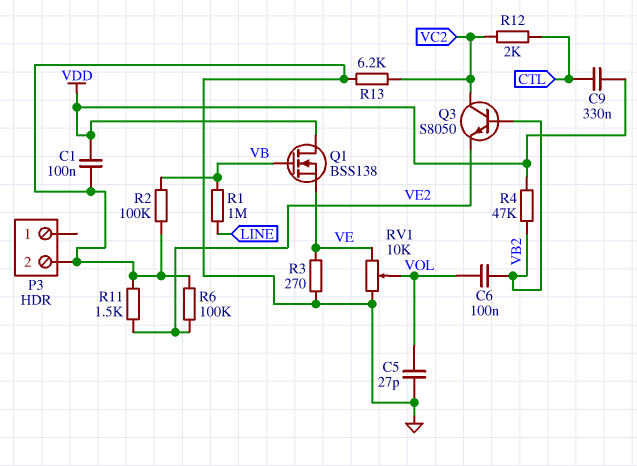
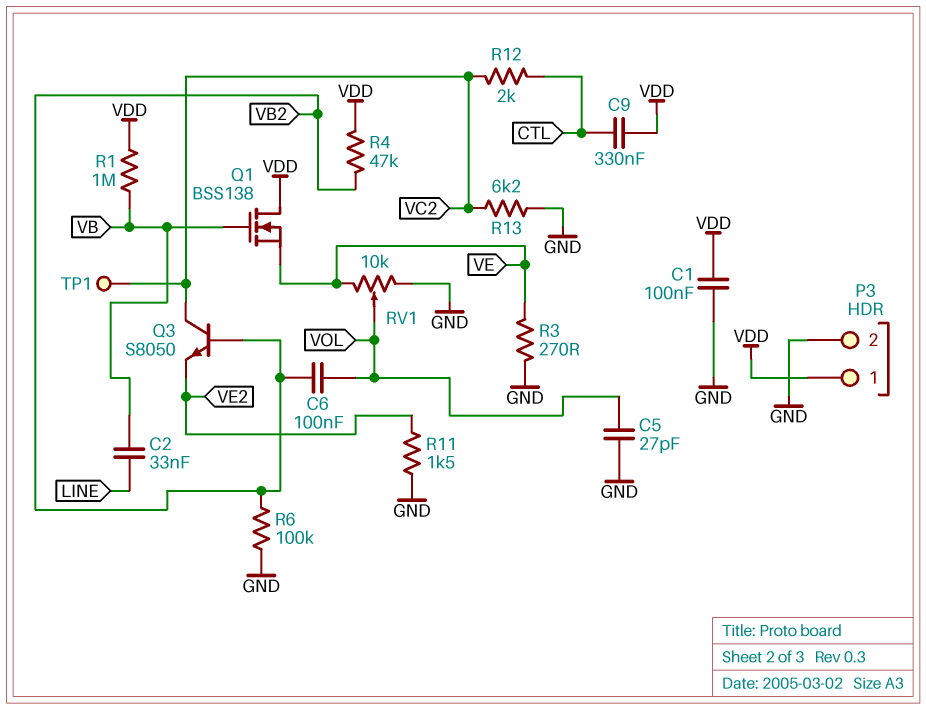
C2: none -> 33nF (LINE, VB)
P3 pin 1: none -> VDD
R1: 1M (LINE, VB) -> 1M (VB, VDD)
R2: 100k (GND, VB) -> none
R6: 100k (GND, VE2) -> 100k (GND, VB2)
TP1: none -> test point (VC2)

